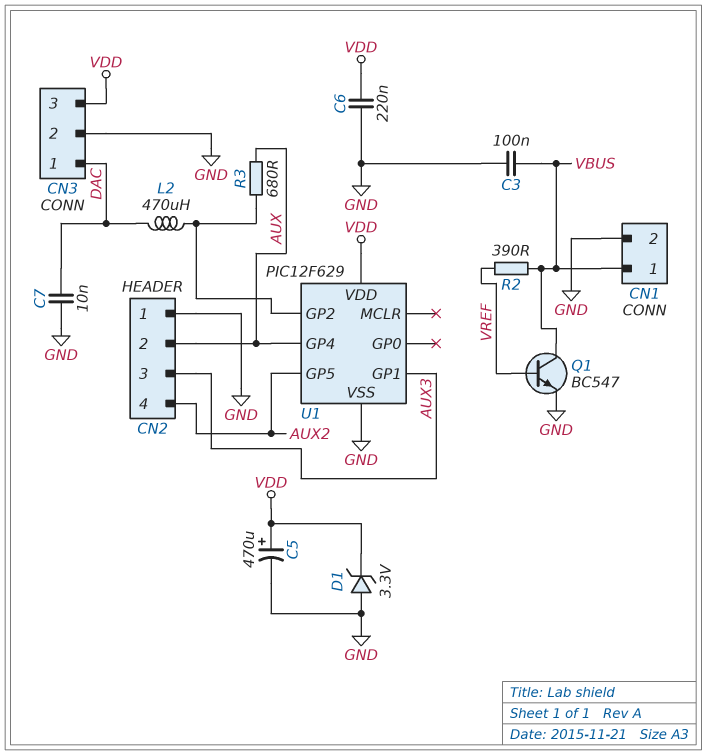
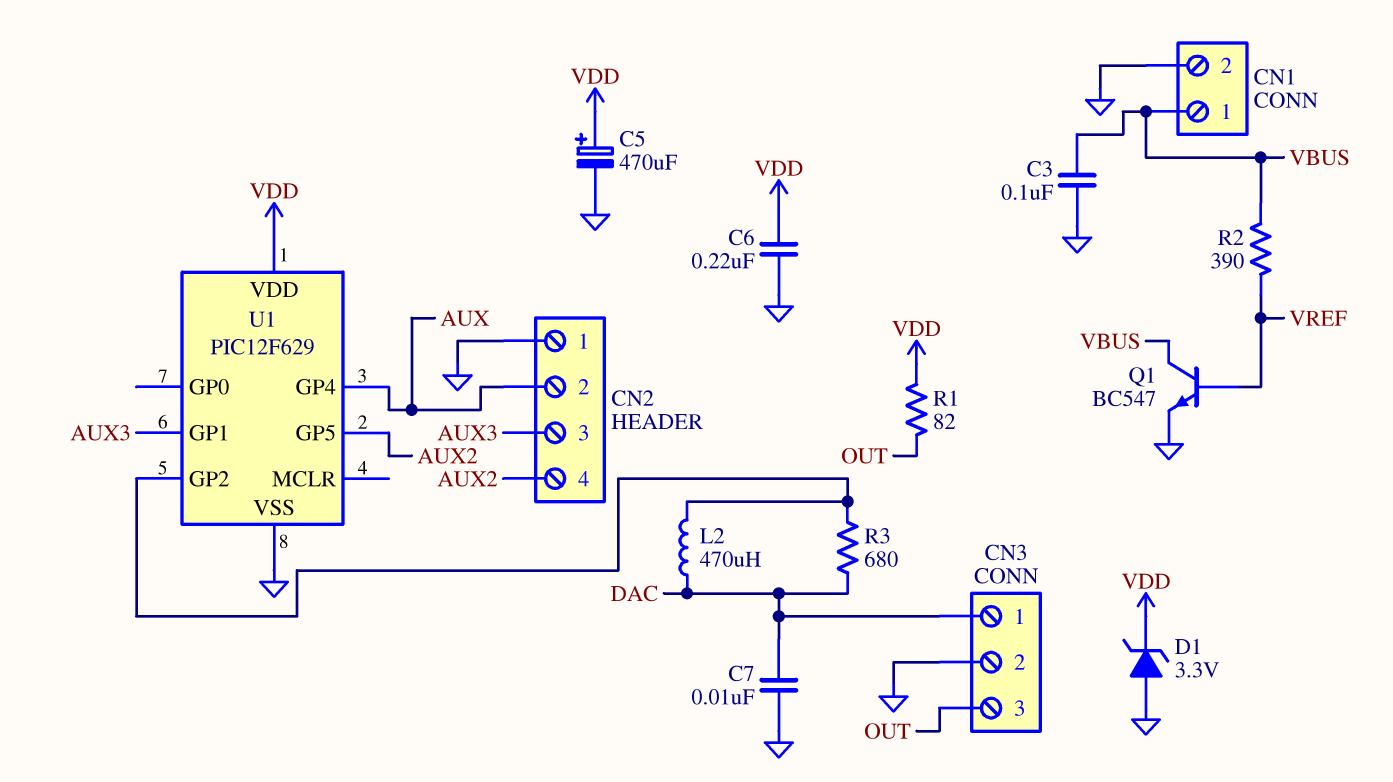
CN3 pin 3: VDD -> OUT
R1: none -> 82 (OUT, VDD)
R3: 680 (AUX, U1/GP2) -> 680 (DAC, U1/GP2)

